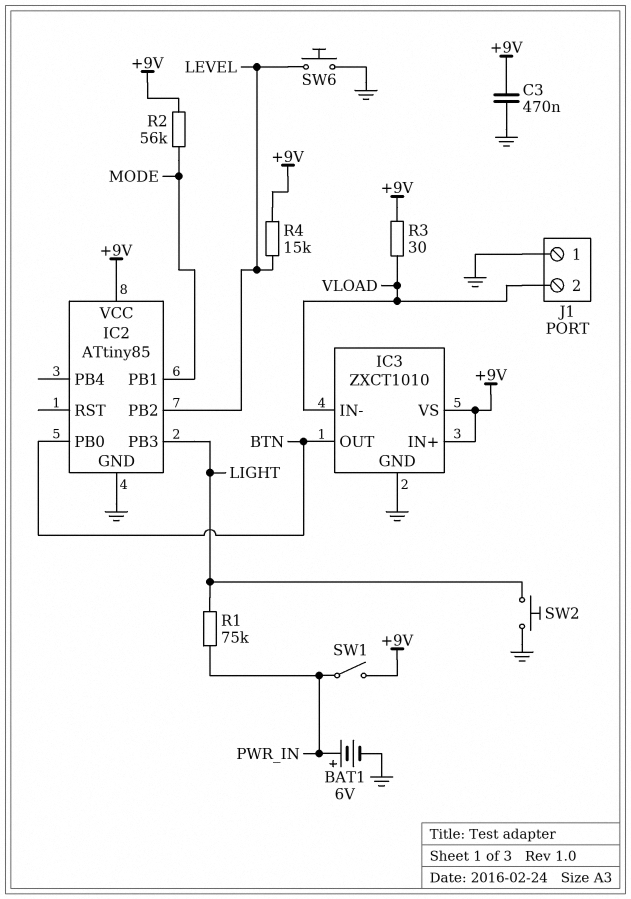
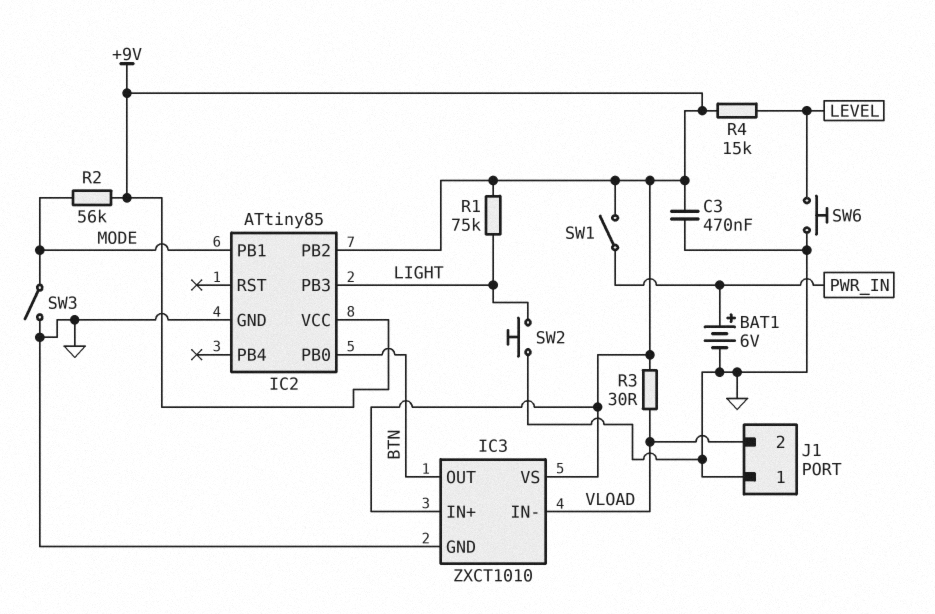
IC2 pin PB2: LEVEL -> +9V
R1: 75k (LIGHT, PWR_IN) -> 75k (+9V, LIGHT)
SW3: none -> switch (GND, MODE)

